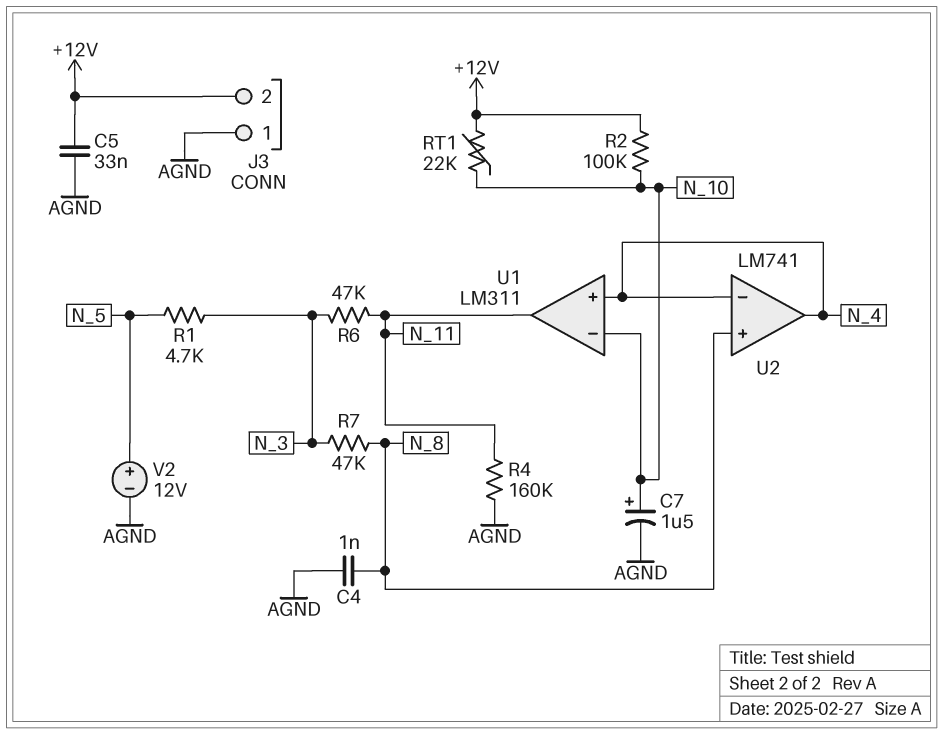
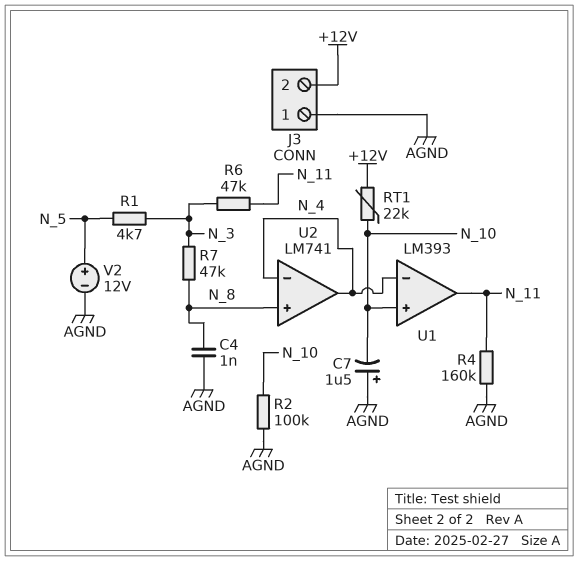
C5: 33nF (+12V, AGND) -> none
C7: 1.5uF (plus N_10, minus AGND) -> 1.5uF (plus AGND, minus N_10)
R2: 100k (+12V, N_10) -> 100k (AGND, N_10)
U1: LM311 -> LM393
U1 pin in+: N_4 -> N_10
U1 pin in-: N_10 -> N_4

